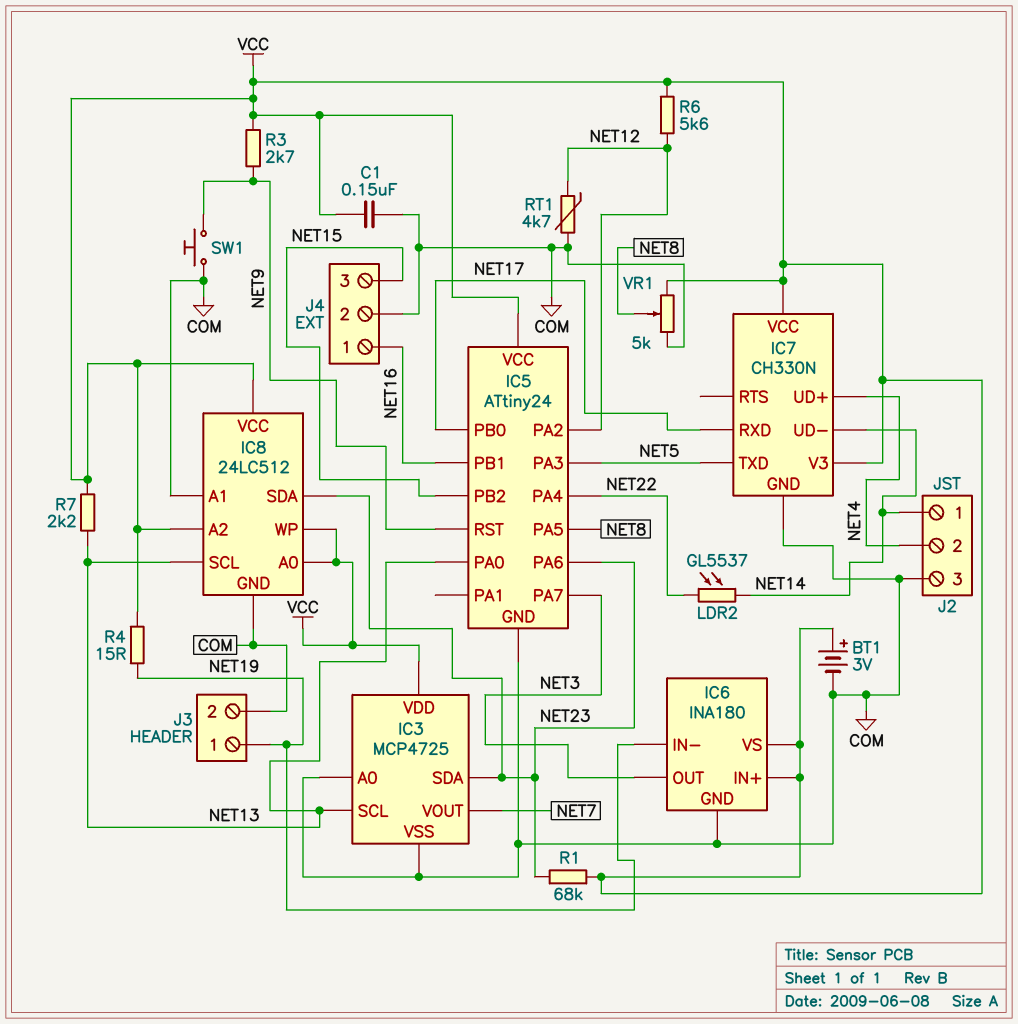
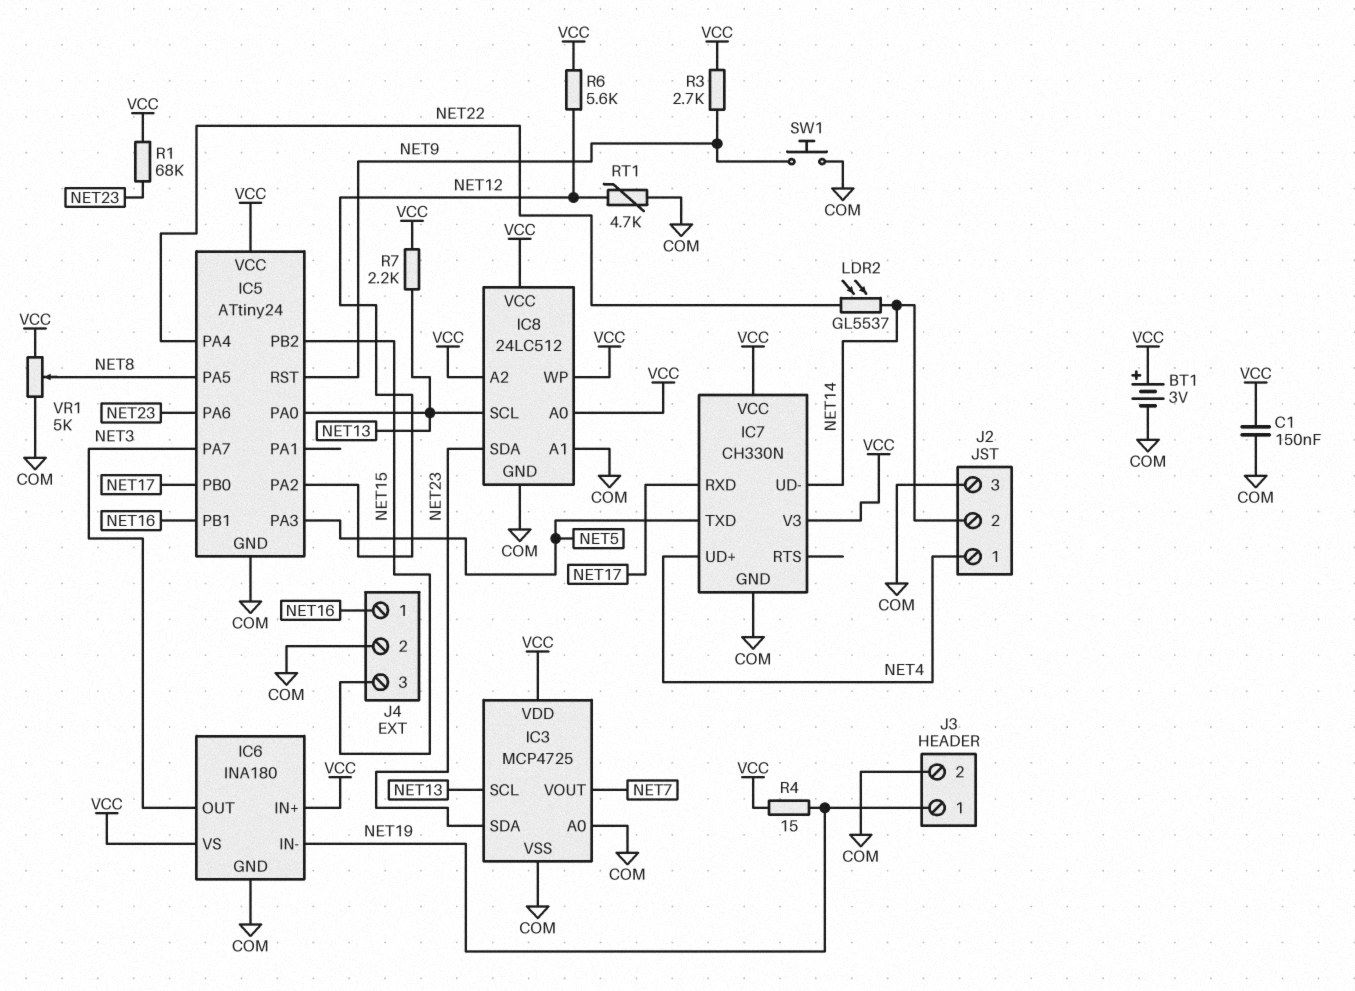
J2 pin 1: NET14 -> NET4
J2 pin 2: NET4 -> NET14

